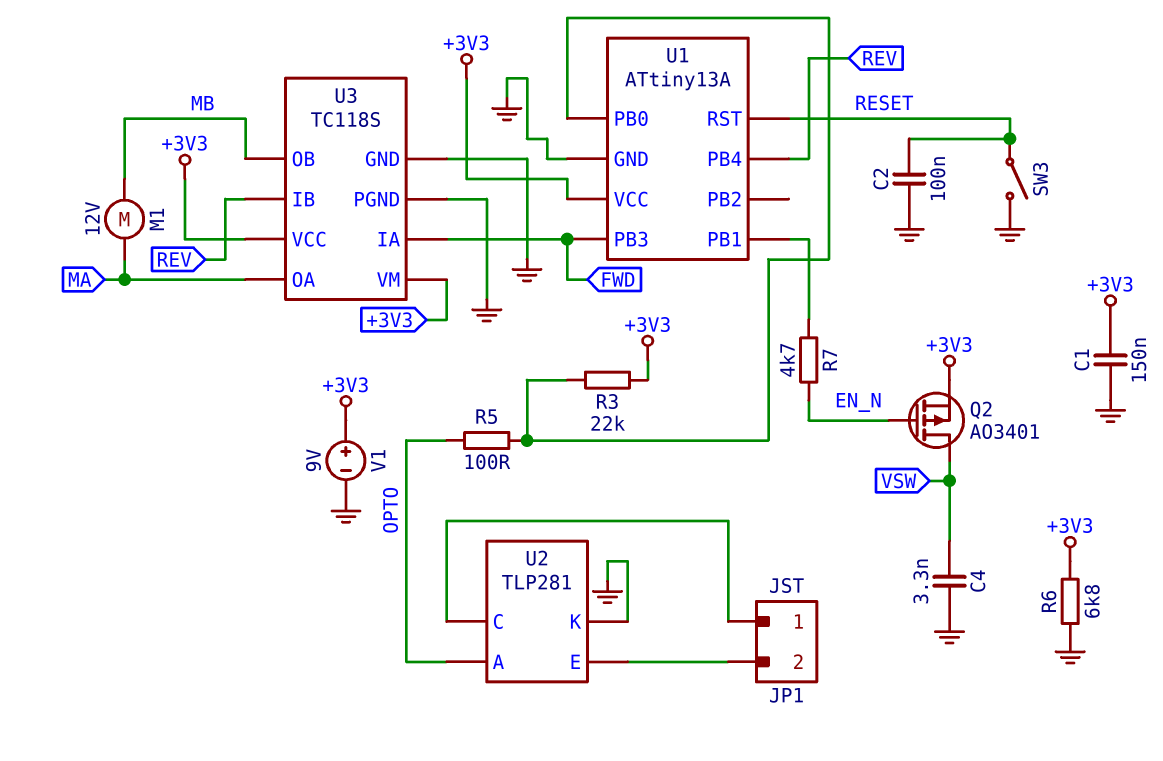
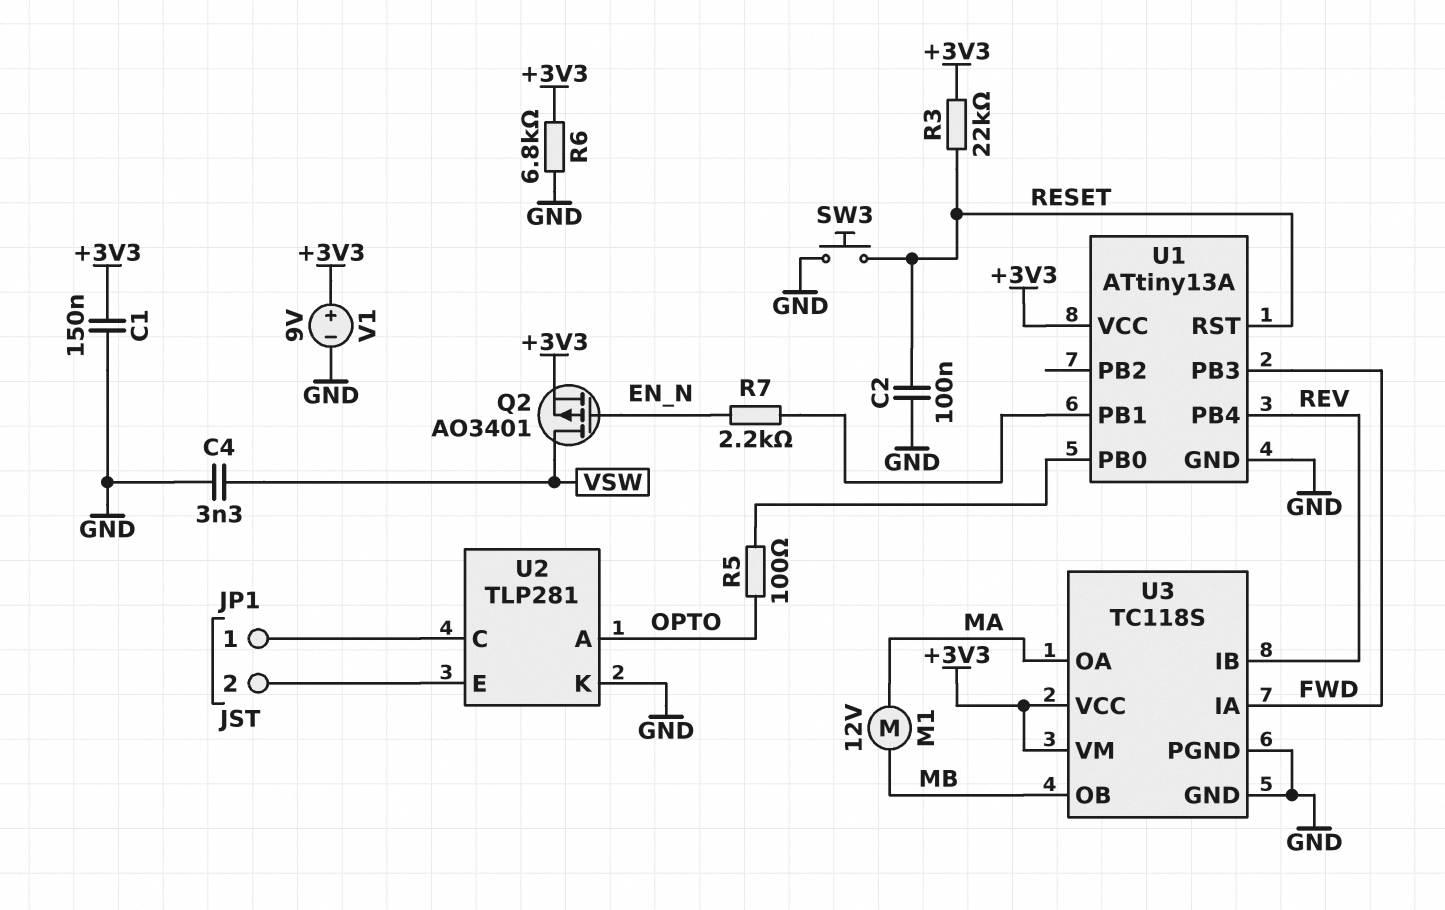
R3: 22k (+3V3, U1/PB0) -> 22k (+3V3, RESET)
R7: 4.7k (EN_N, U1/PB1) -> 2.2k (EN_N, U1/PB1)
SW3: switch (GND, RESET) -> button (GND, RESET)

